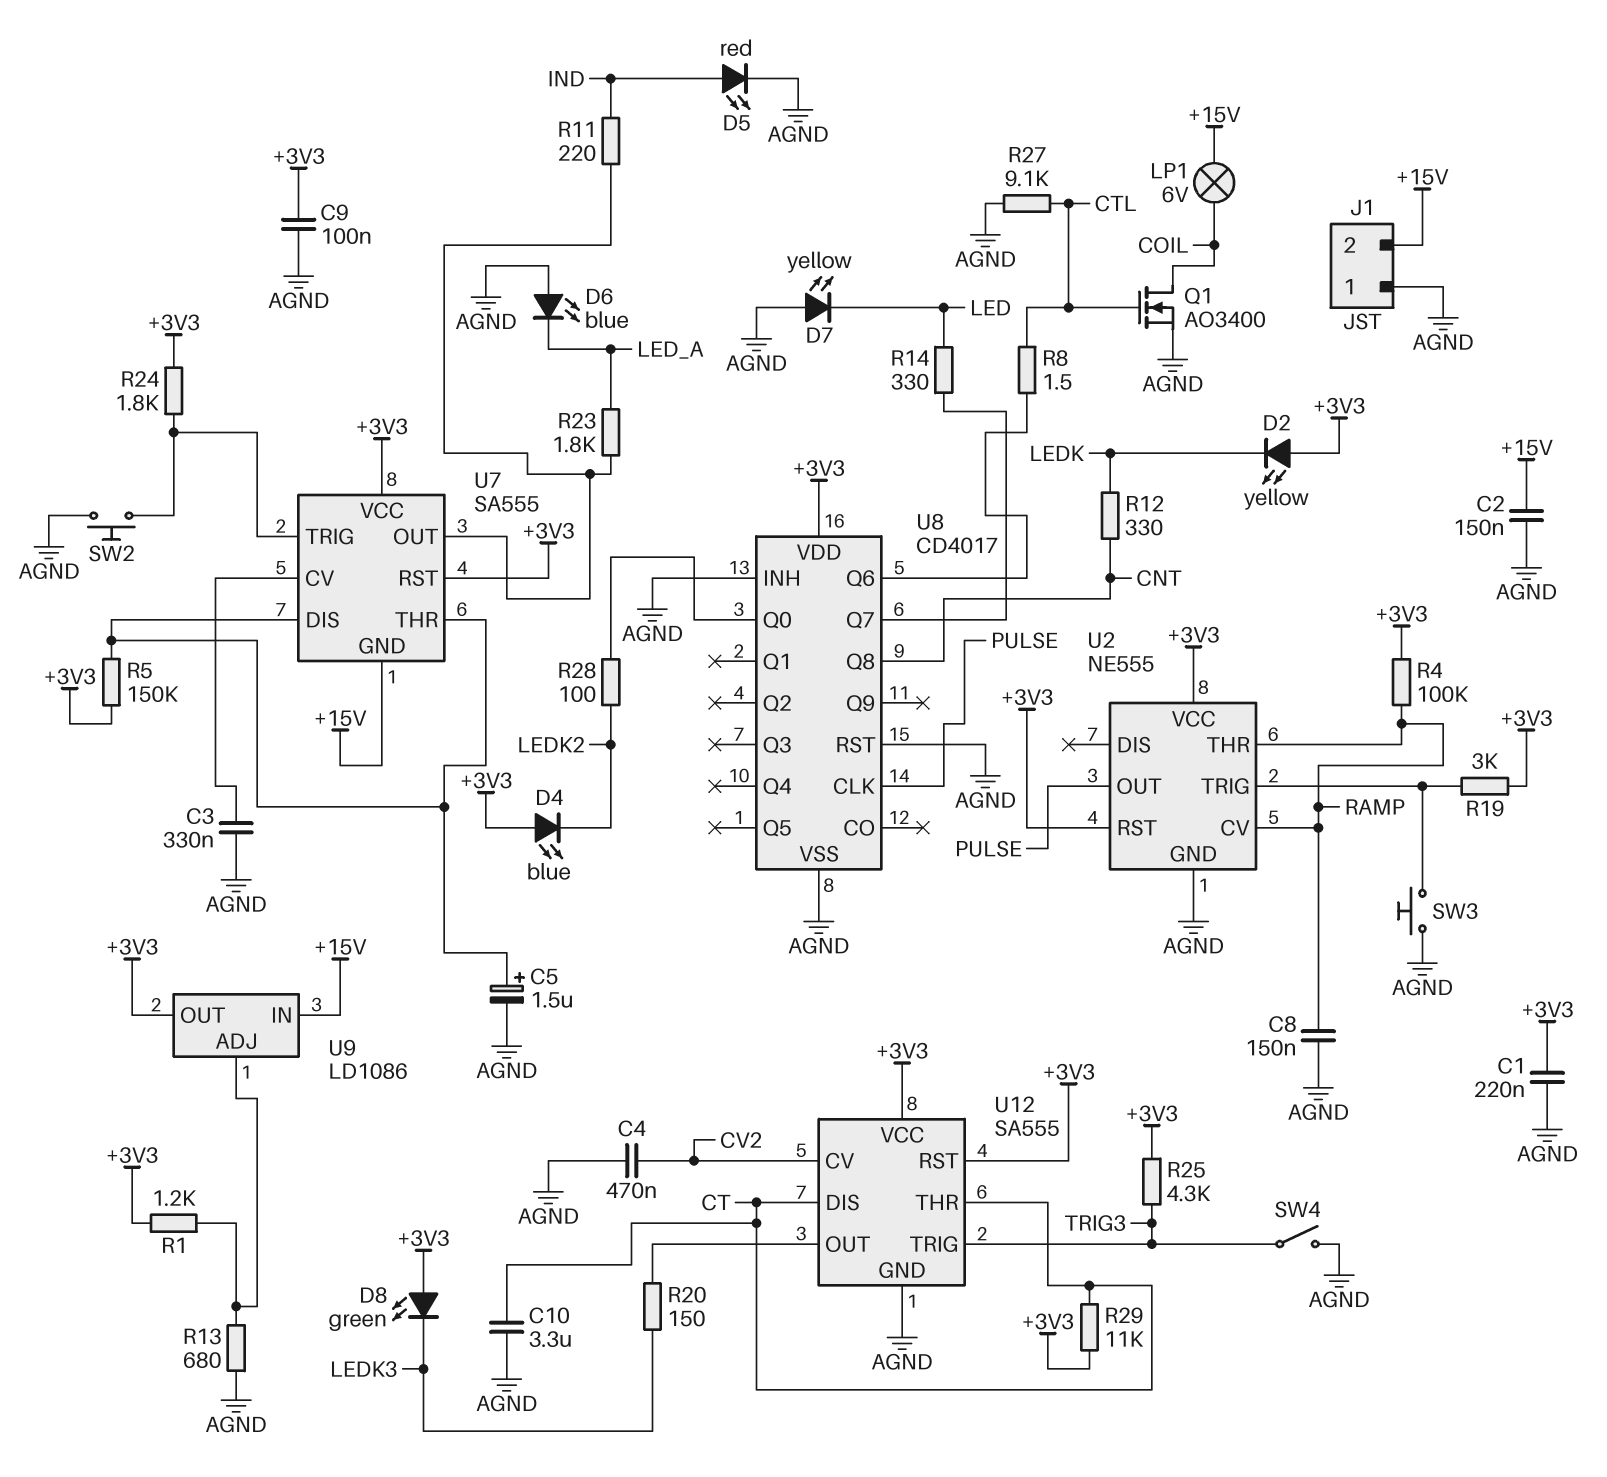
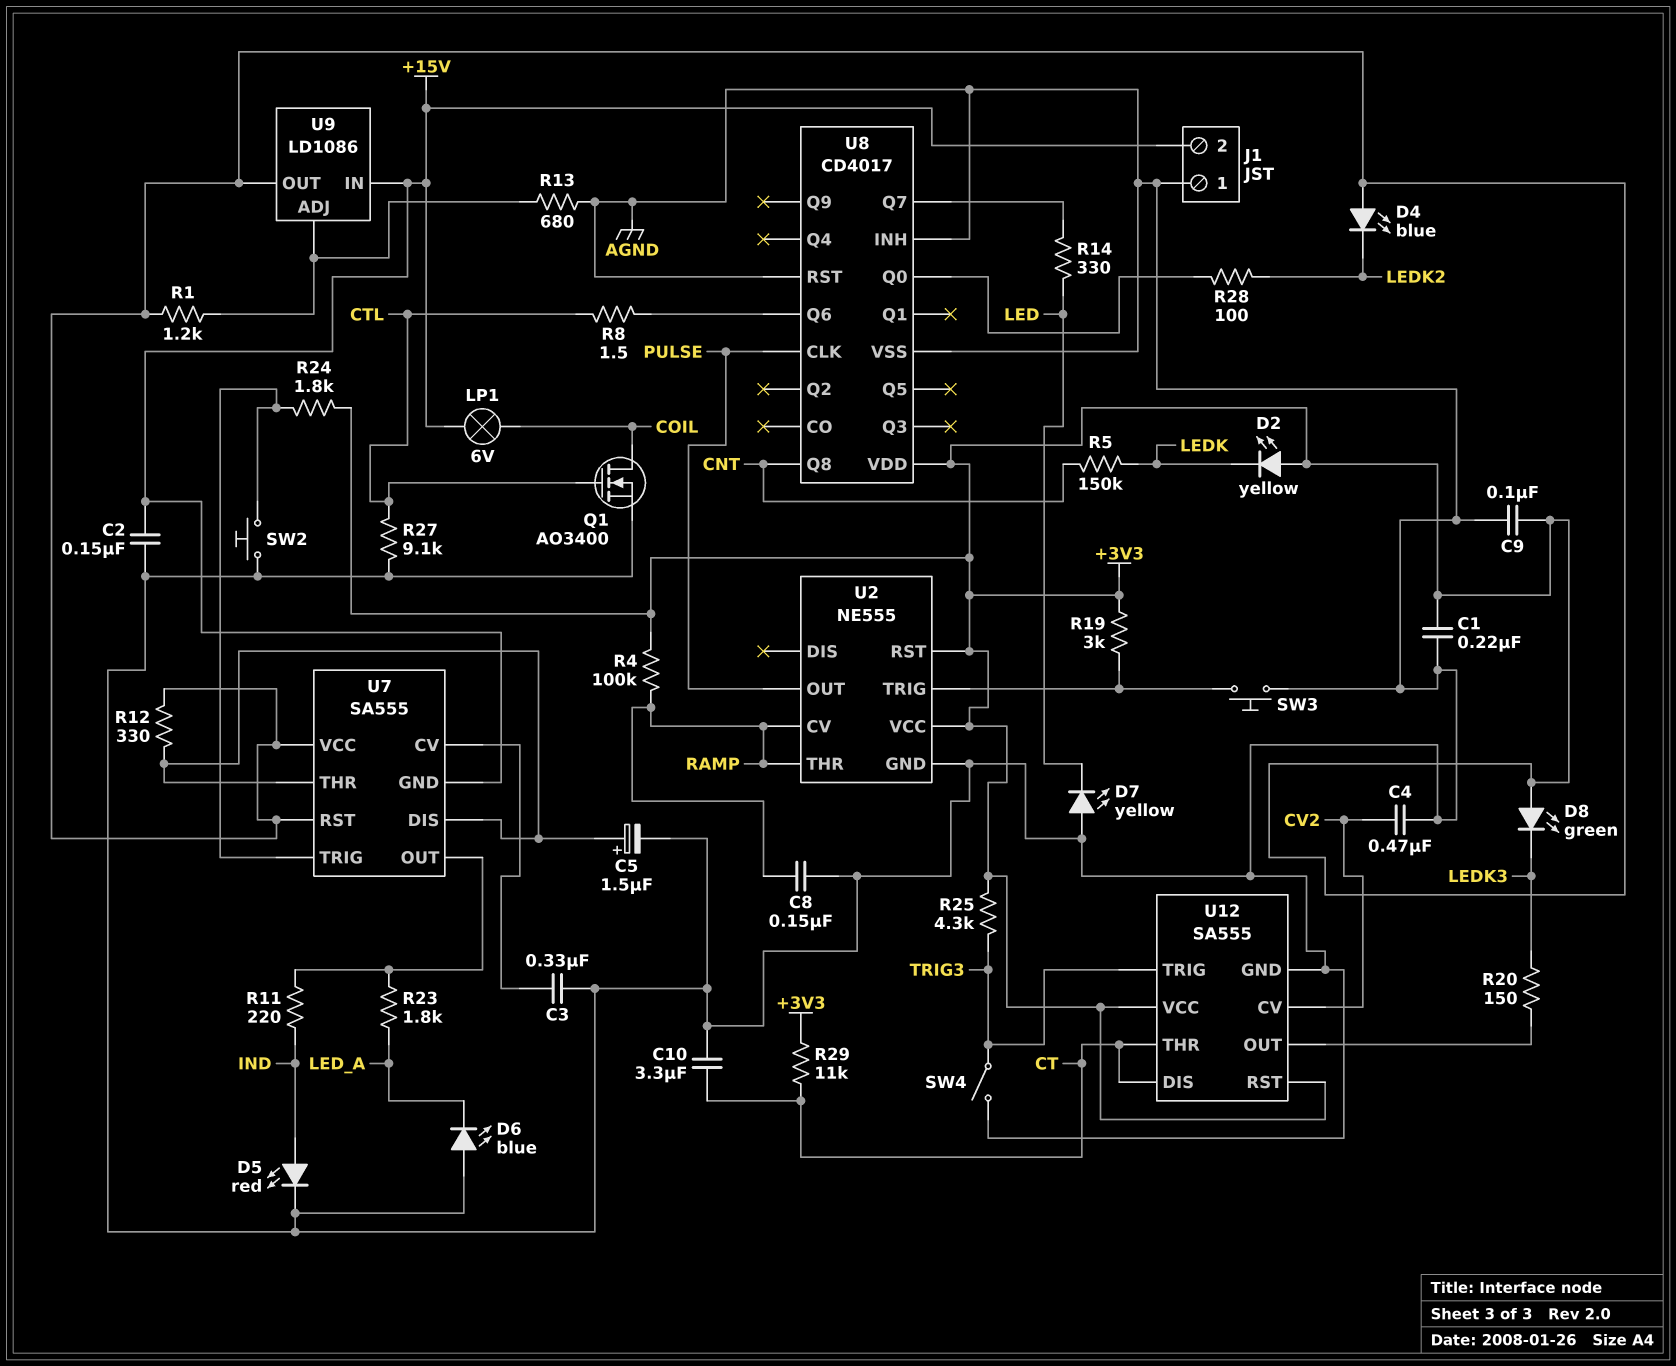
R5: 150k (+3V3, U7/DIS) -> 150k (CNT, LEDK)
R12: 330 (CNT, LEDK) -> 330 (+3V3, U7/DIS)

